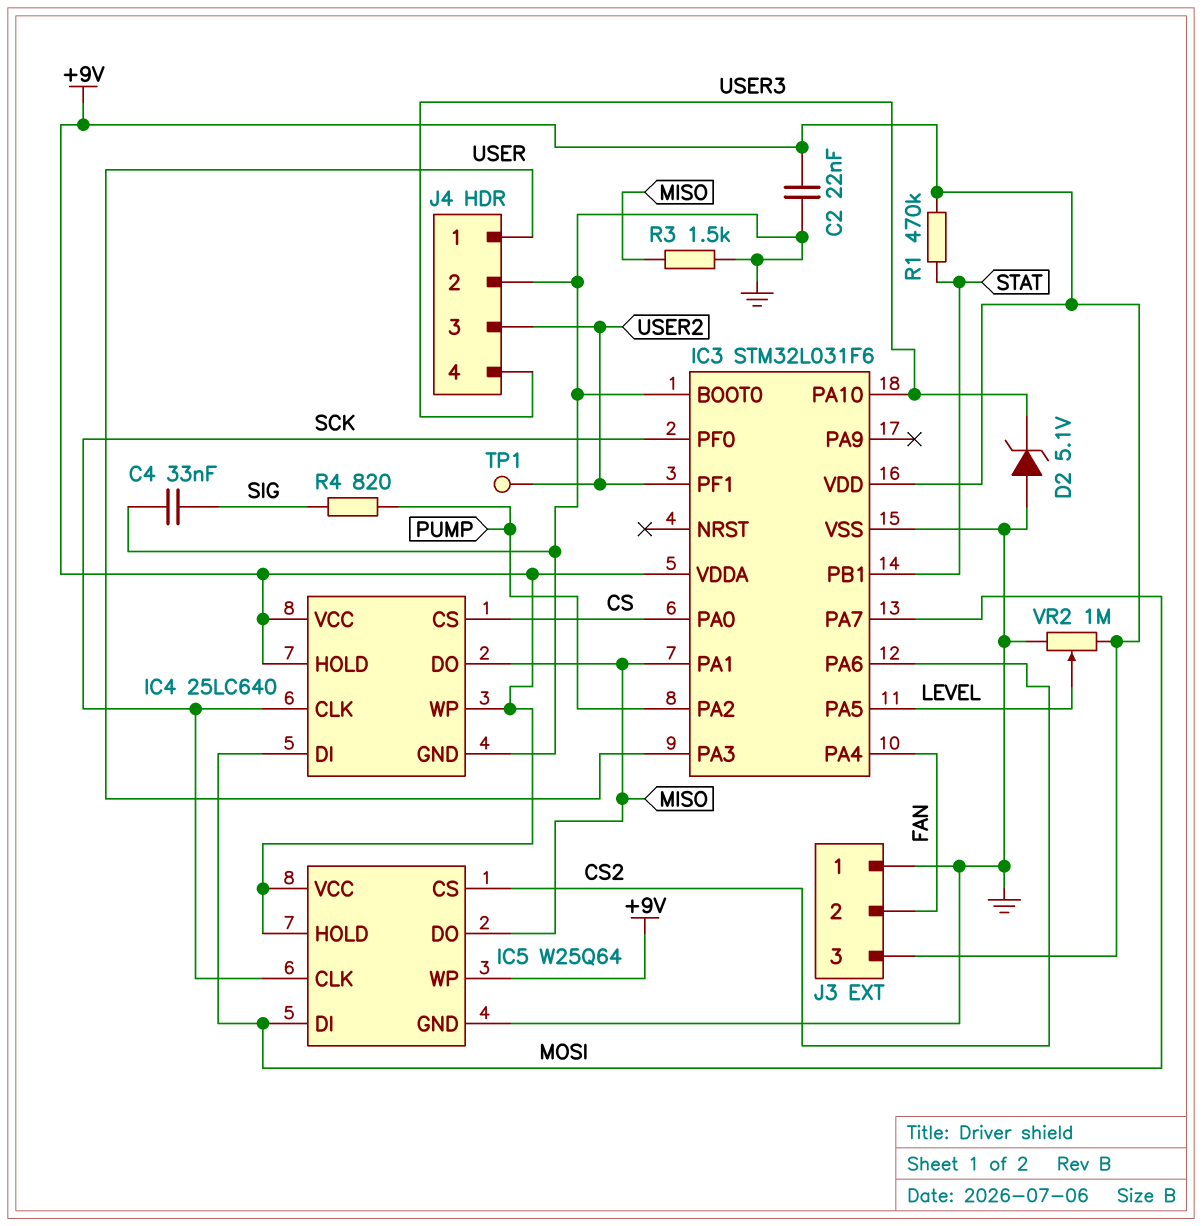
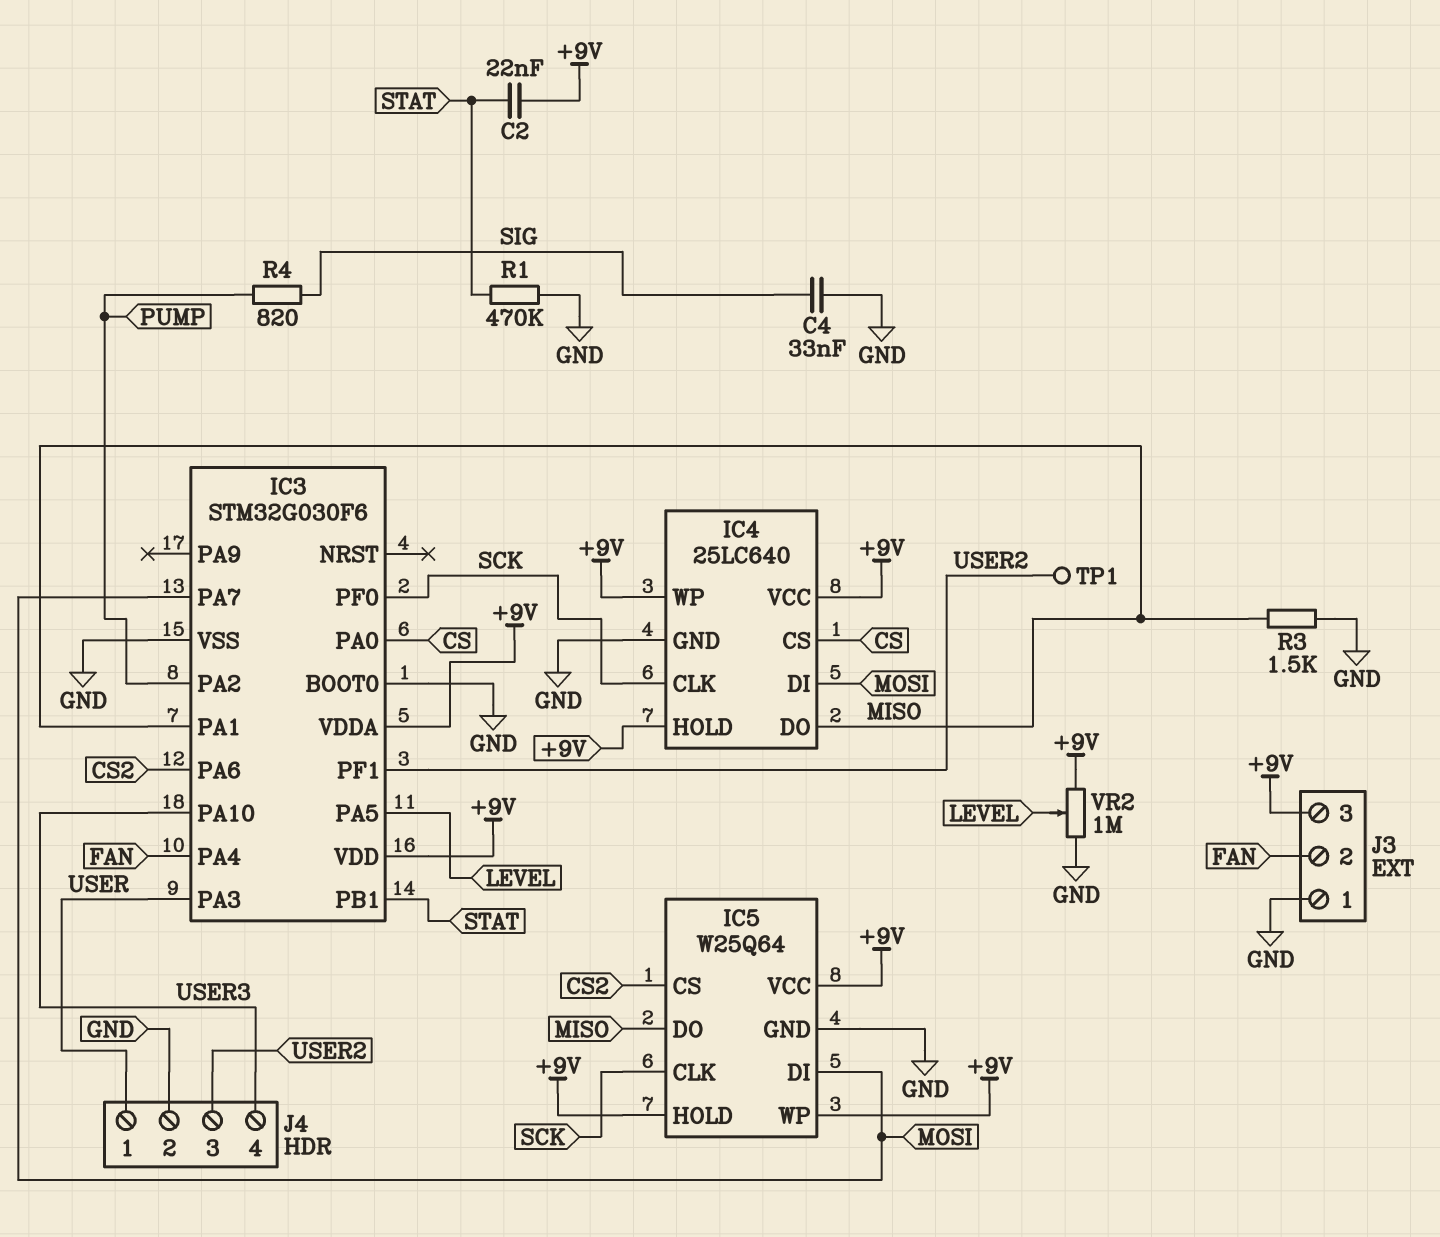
C2: 22nF (+9V, GND) -> 22nF (+9V, STAT)
D2: zener 5.1V (A GND, K USER3) -> none
IC3: STM32L031F6 -> STM32G030F6
R1: 470k (+9V, STAT) -> 470k (GND, STAT)

